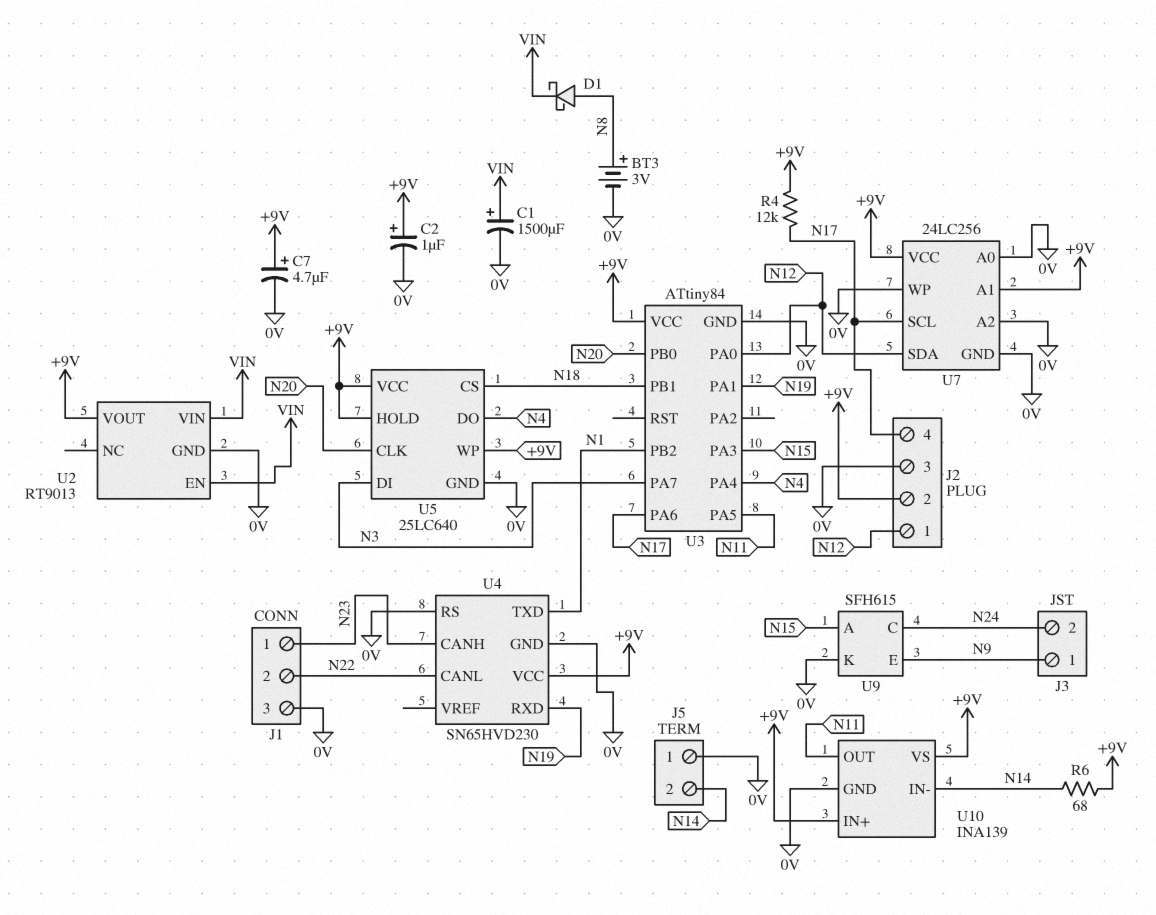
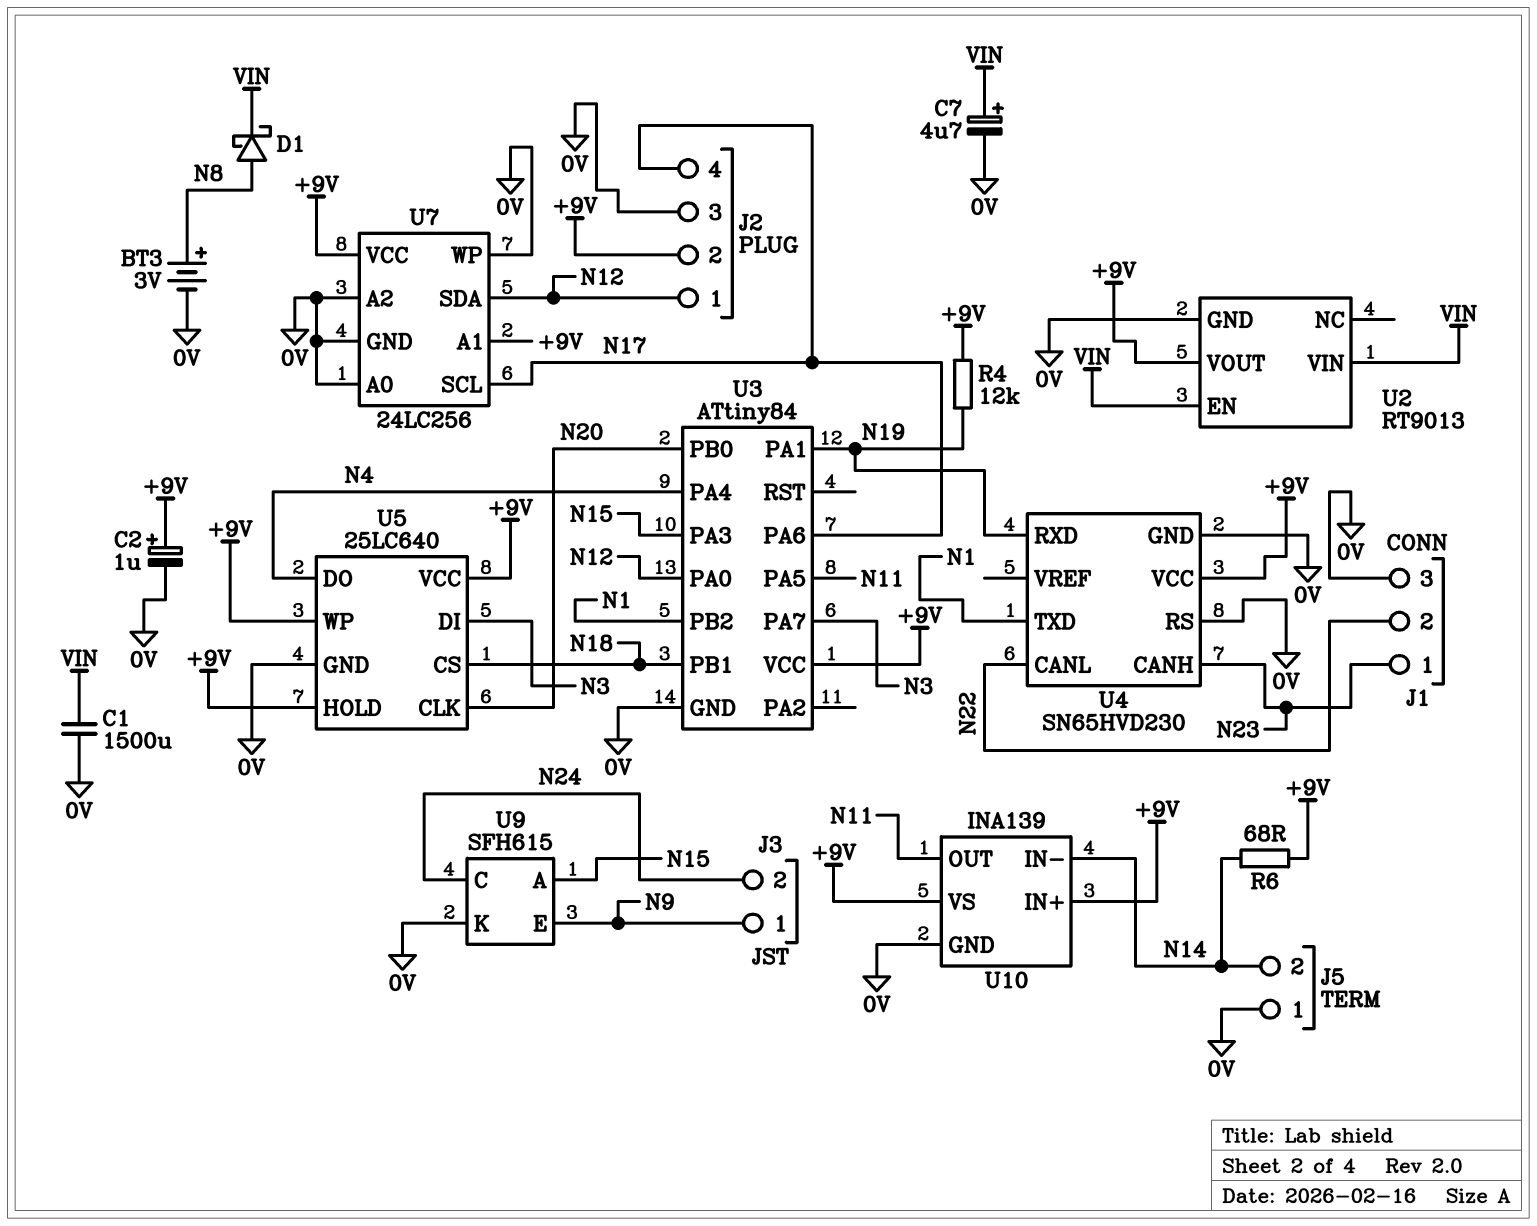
C1: 1500uF (plus VIN, minus 0V) -> 1500uF (0V, VIN)
C7: 4.7uF (plus +9V, minus 0V) -> 4.7uF (plus VIN, minus 0V)
R4: 12k (+9V, N17) -> 12k (+9V, N19)

